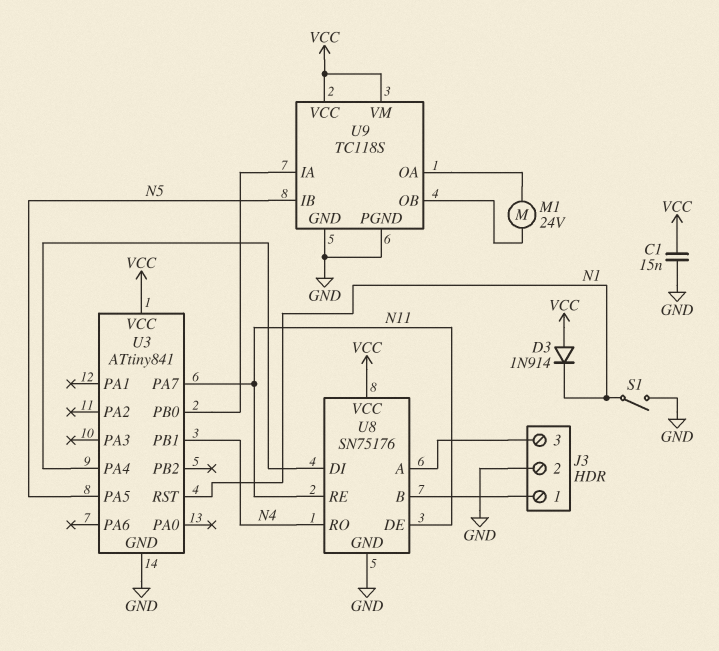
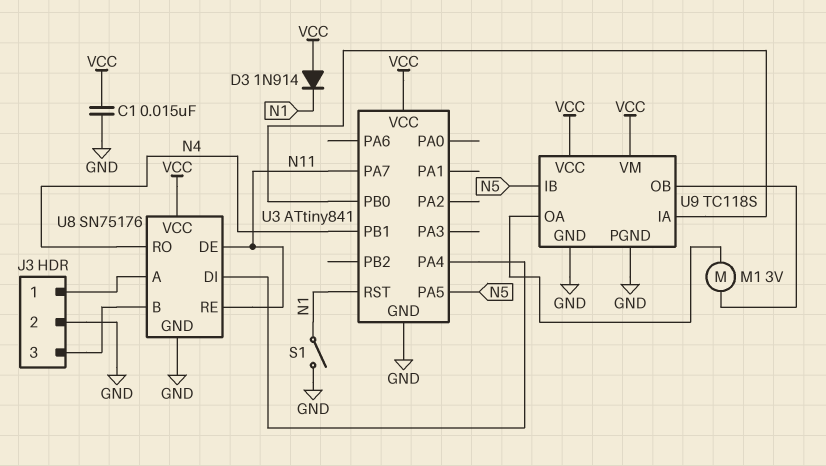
M1: motor 24V (U9/OA, U9/OB) -> motor 3V (U9/OA, U9/OB)
U8 pin A: J3/3 -> J3/1
U8 pin B: J3/1 -> J3/3

